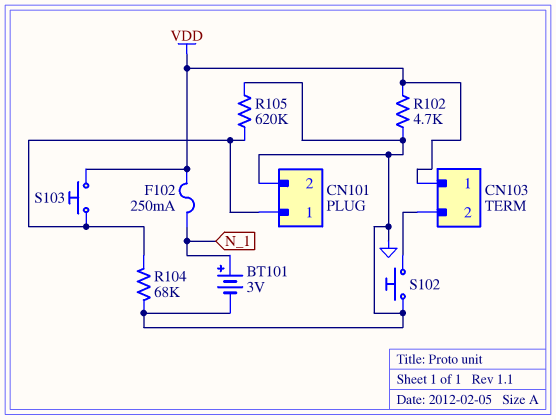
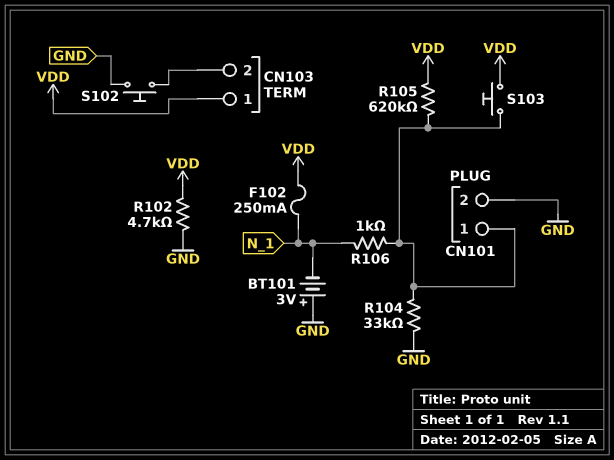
BT101: 3V (plus N_1, minus GND) -> 3V (plus GND, minus N_1)
R104: 68k (CN101/1, GND) -> 33k (CN101/1, GND)
R105: 620k (CN101/1, GND) -> 620k (CN101/1, VDD)
R106: none -> 1k (CN101/1, N_1)

